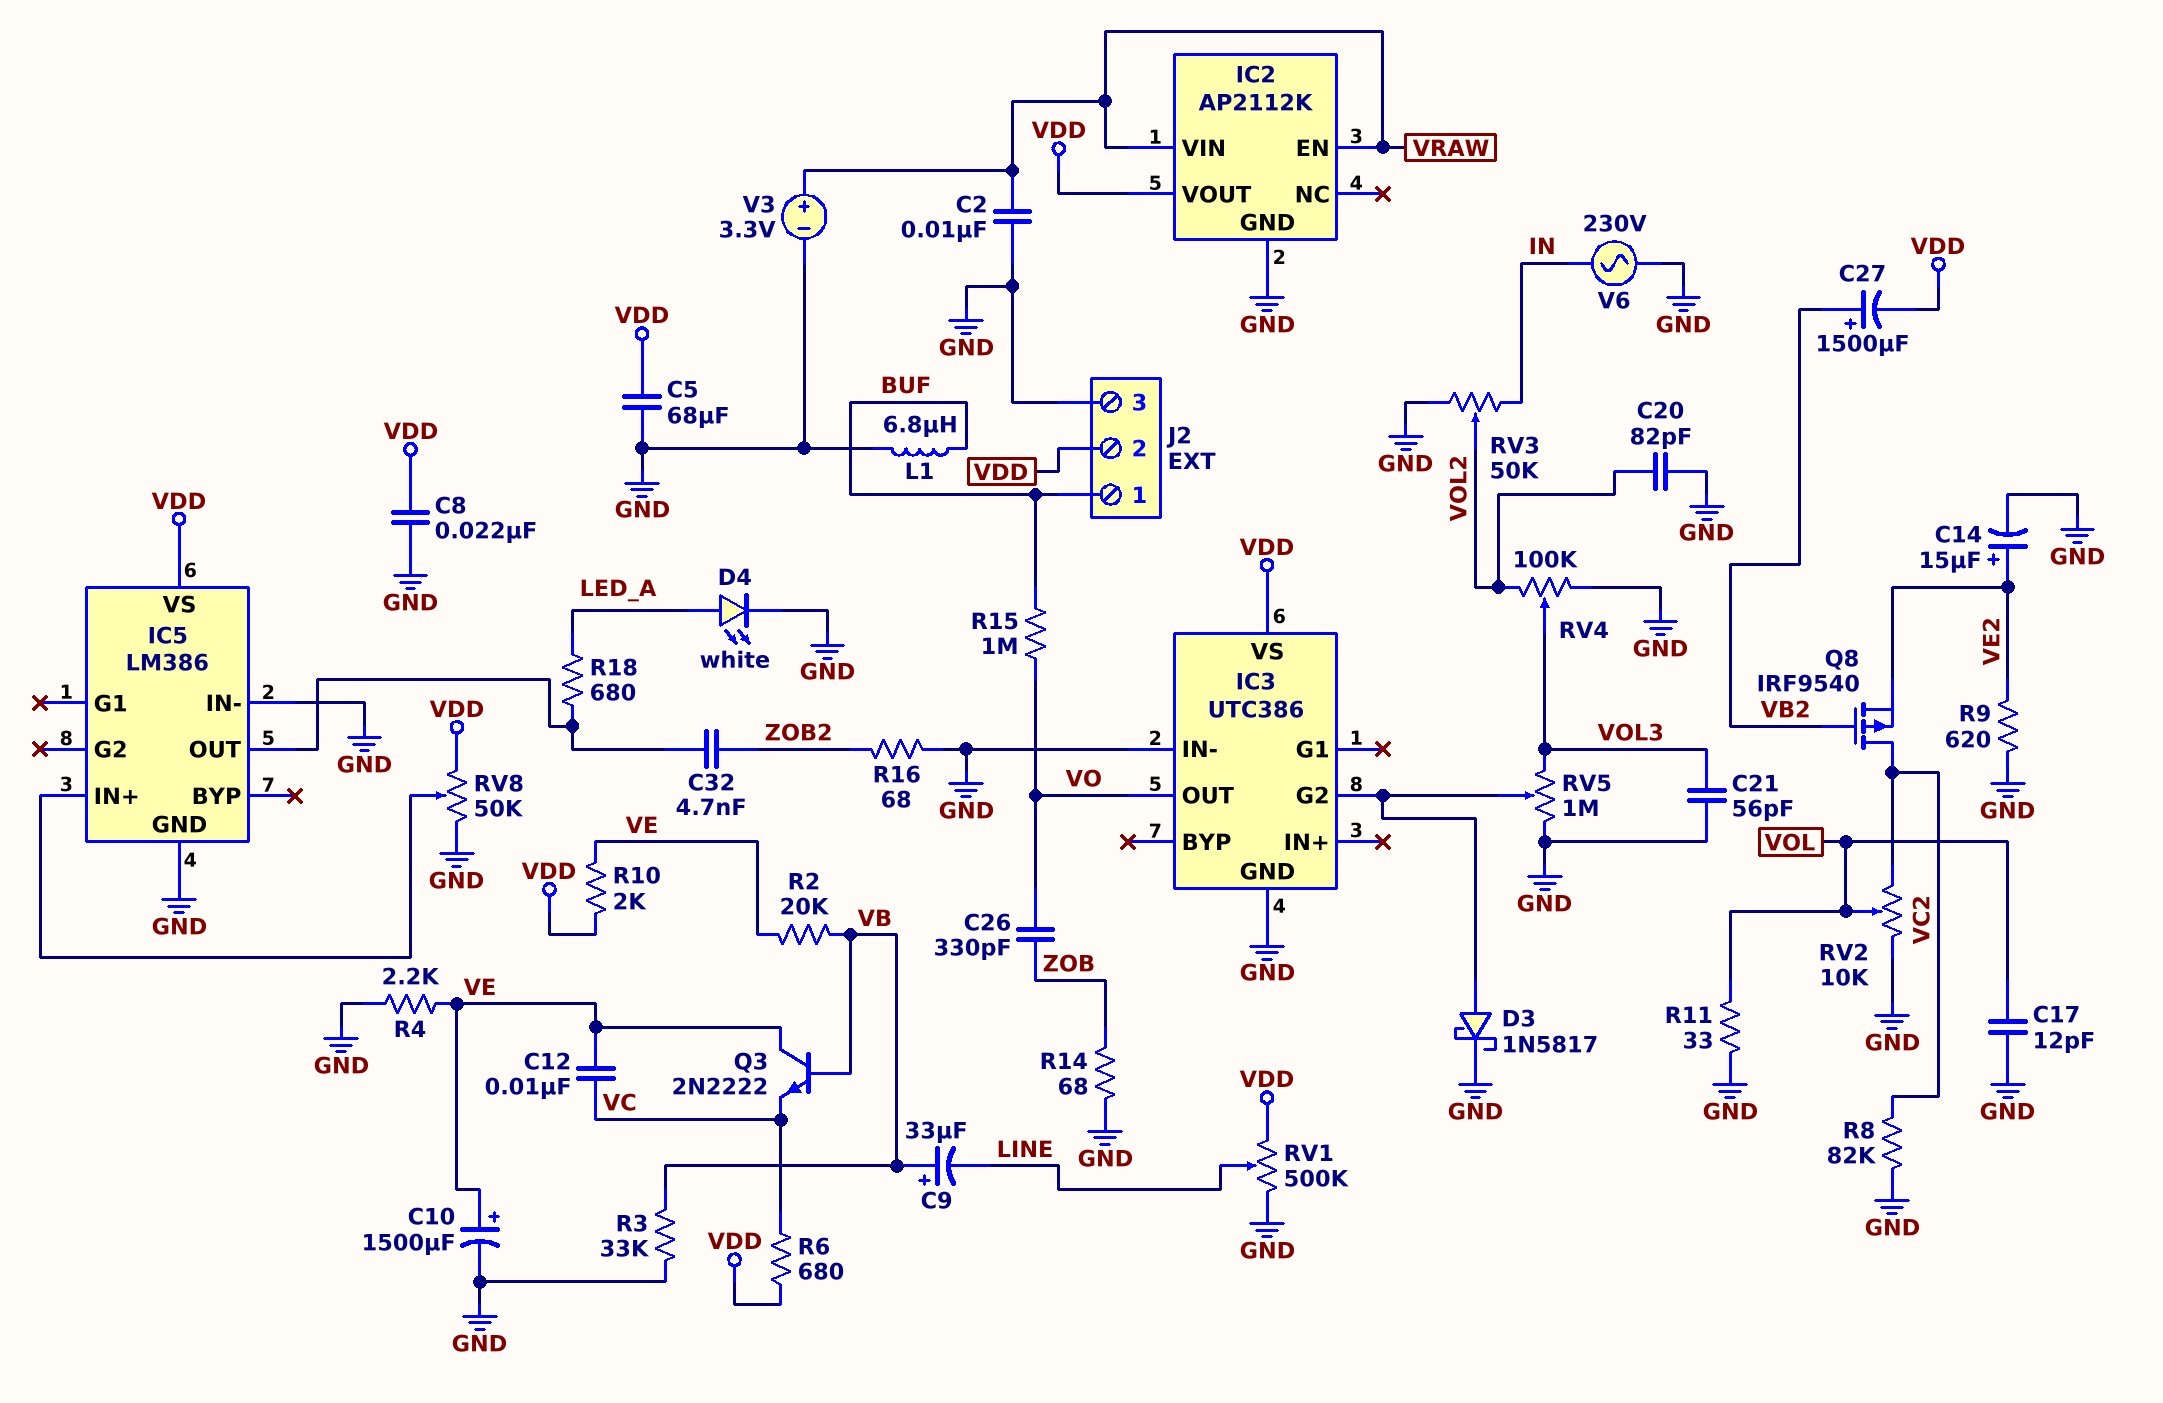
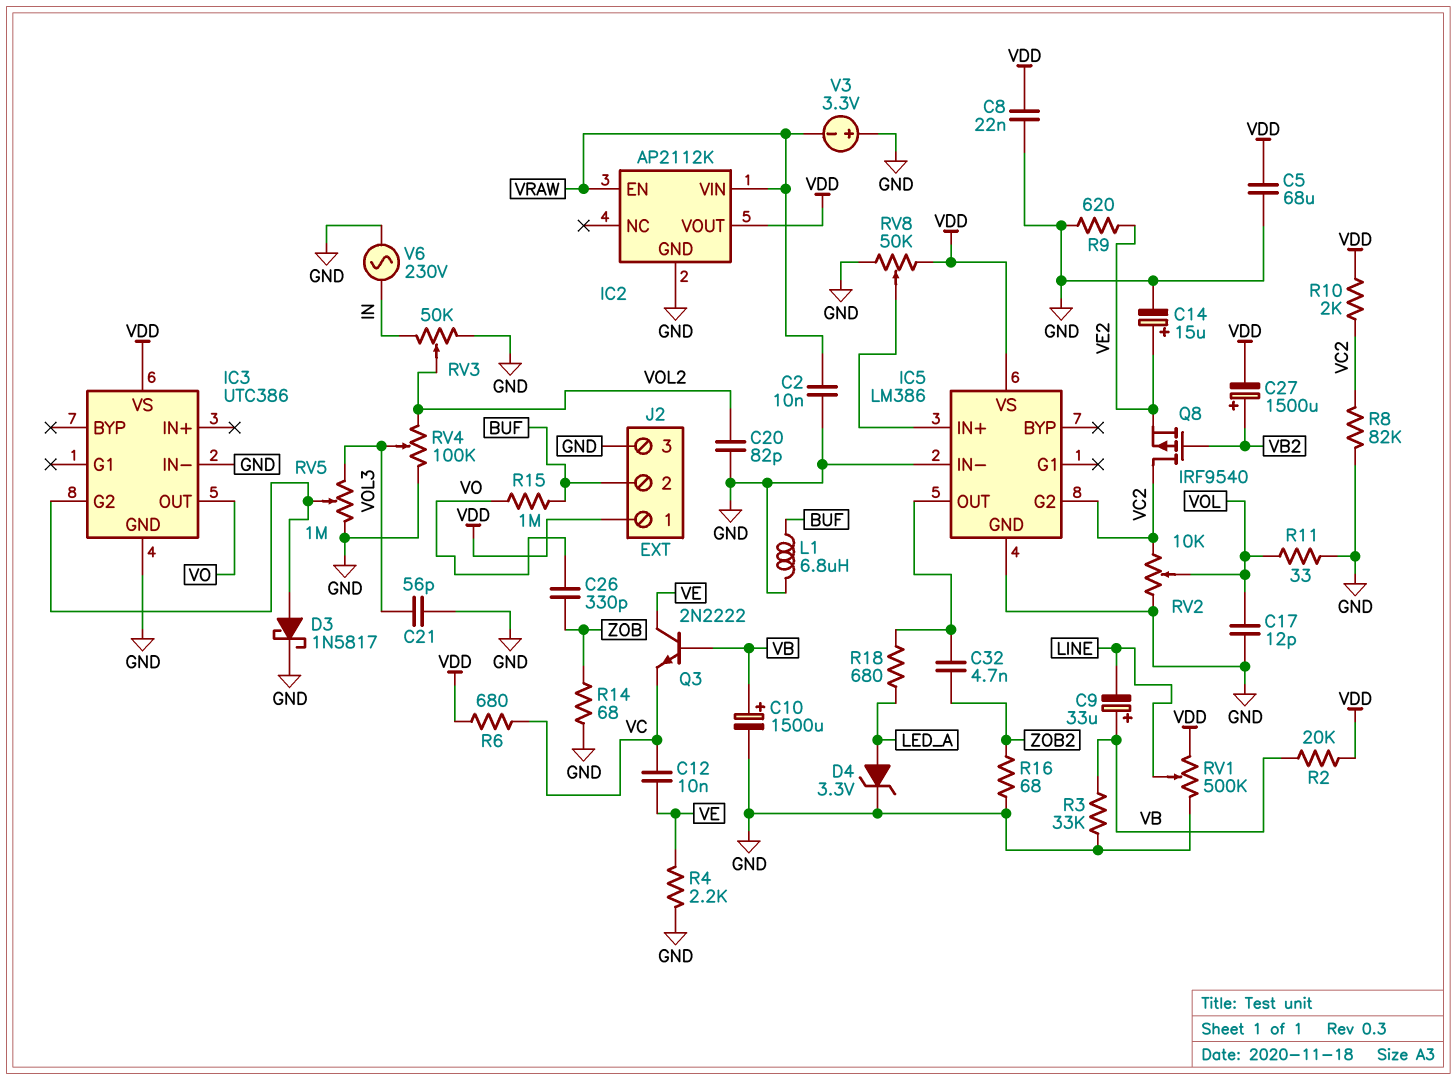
C10: 1500uF (plus VE, minus GND) -> 1500uF (plus VB, minus GND)
D4: LED white (A LED_A, K GND) -> zener 3.3V (A LED_A, K GND)
IC5 pin G2: none -> VC2
J2 pin 1: BUF -> VDD
J2 pin 2: VDD -> BUF
R2: 20k (VB, VE) -> 20k (VB, VDD)
R10: 2k (VDD, VE) -> 2k (VC2, VDD)
V3: 3.3V (plus VRAW, minus GND) -> 3.3V (plus GND, minus VRAW)

